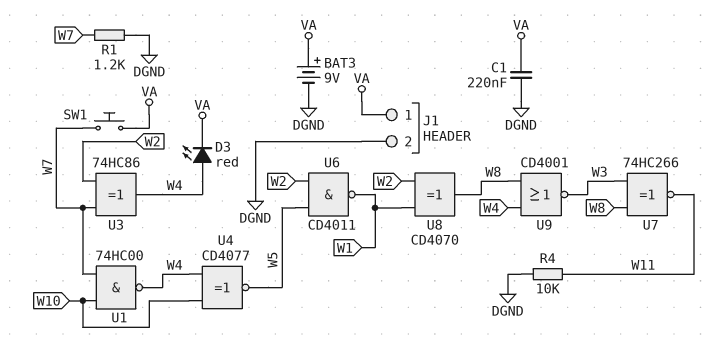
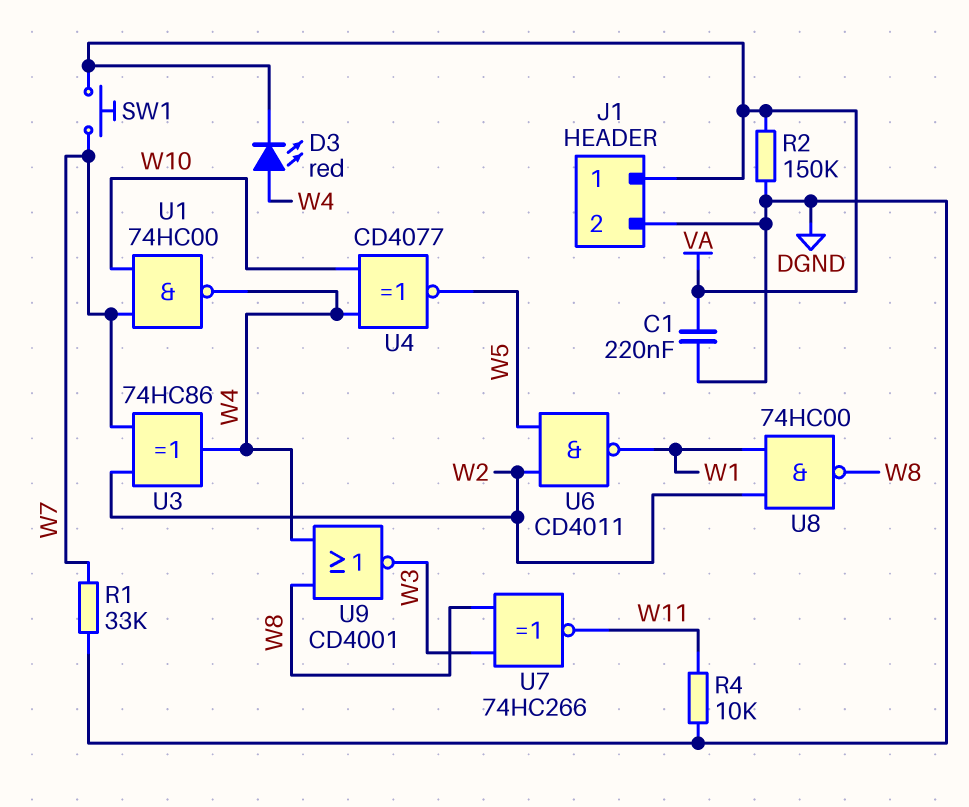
BAT3: 9V (plus VA, minus DGND) -> none
R1: 1.2k (DGND, W7) -> 33k (DGND, W7)
R2: none -> 150k (DGND, VA)
U8: XOR CD4070 (in W1, in W2, out W8) -> NAND 74HC00 (in W1, in W2, out W8)

